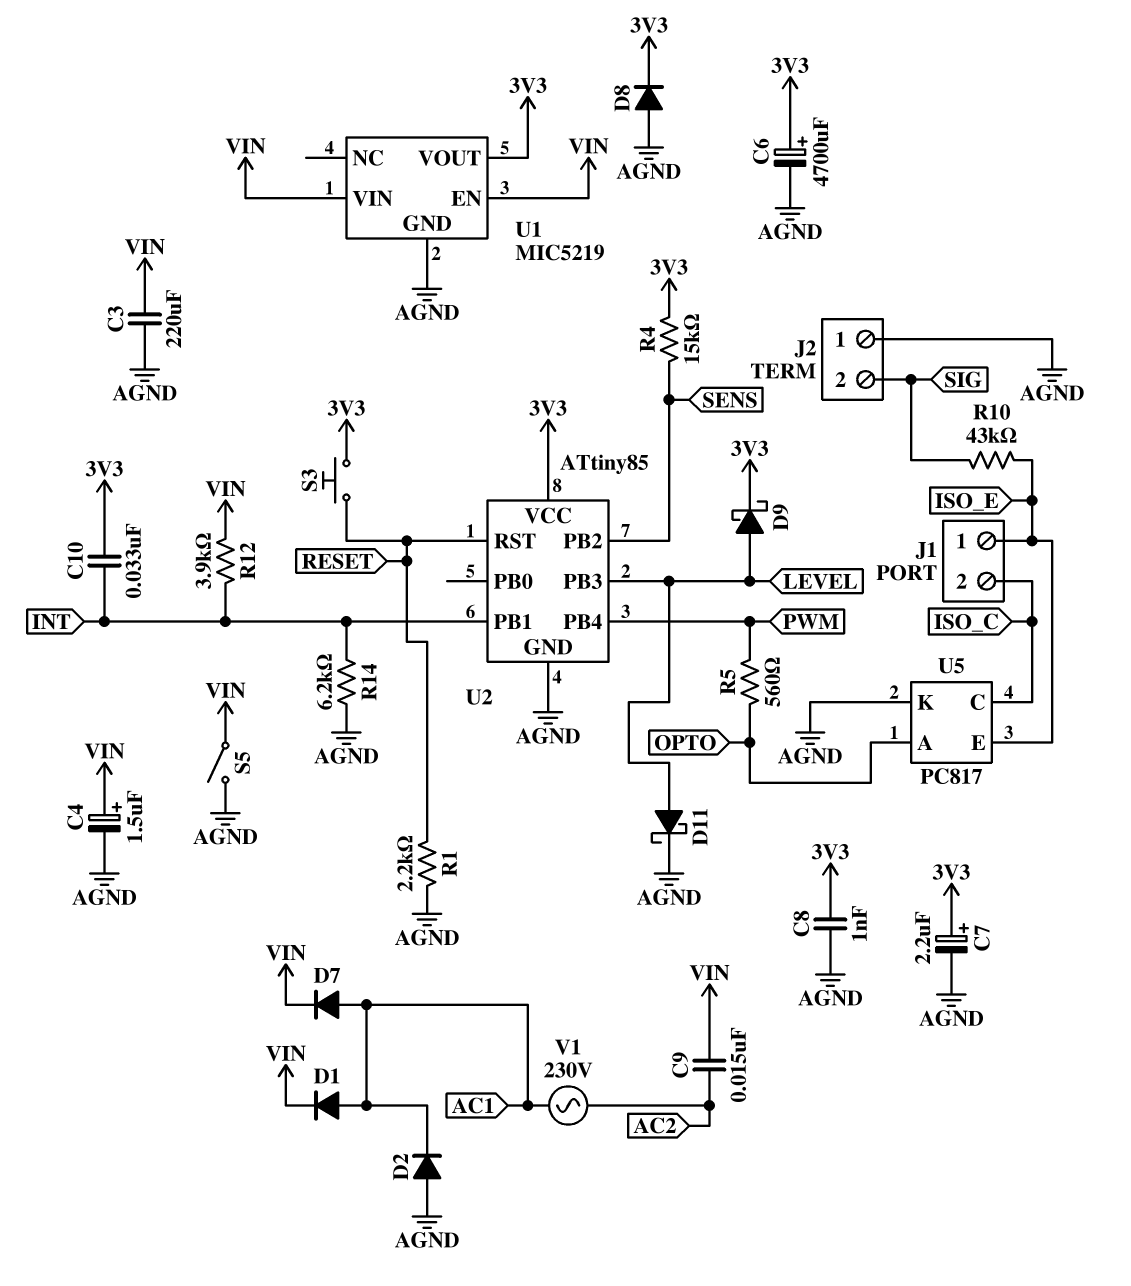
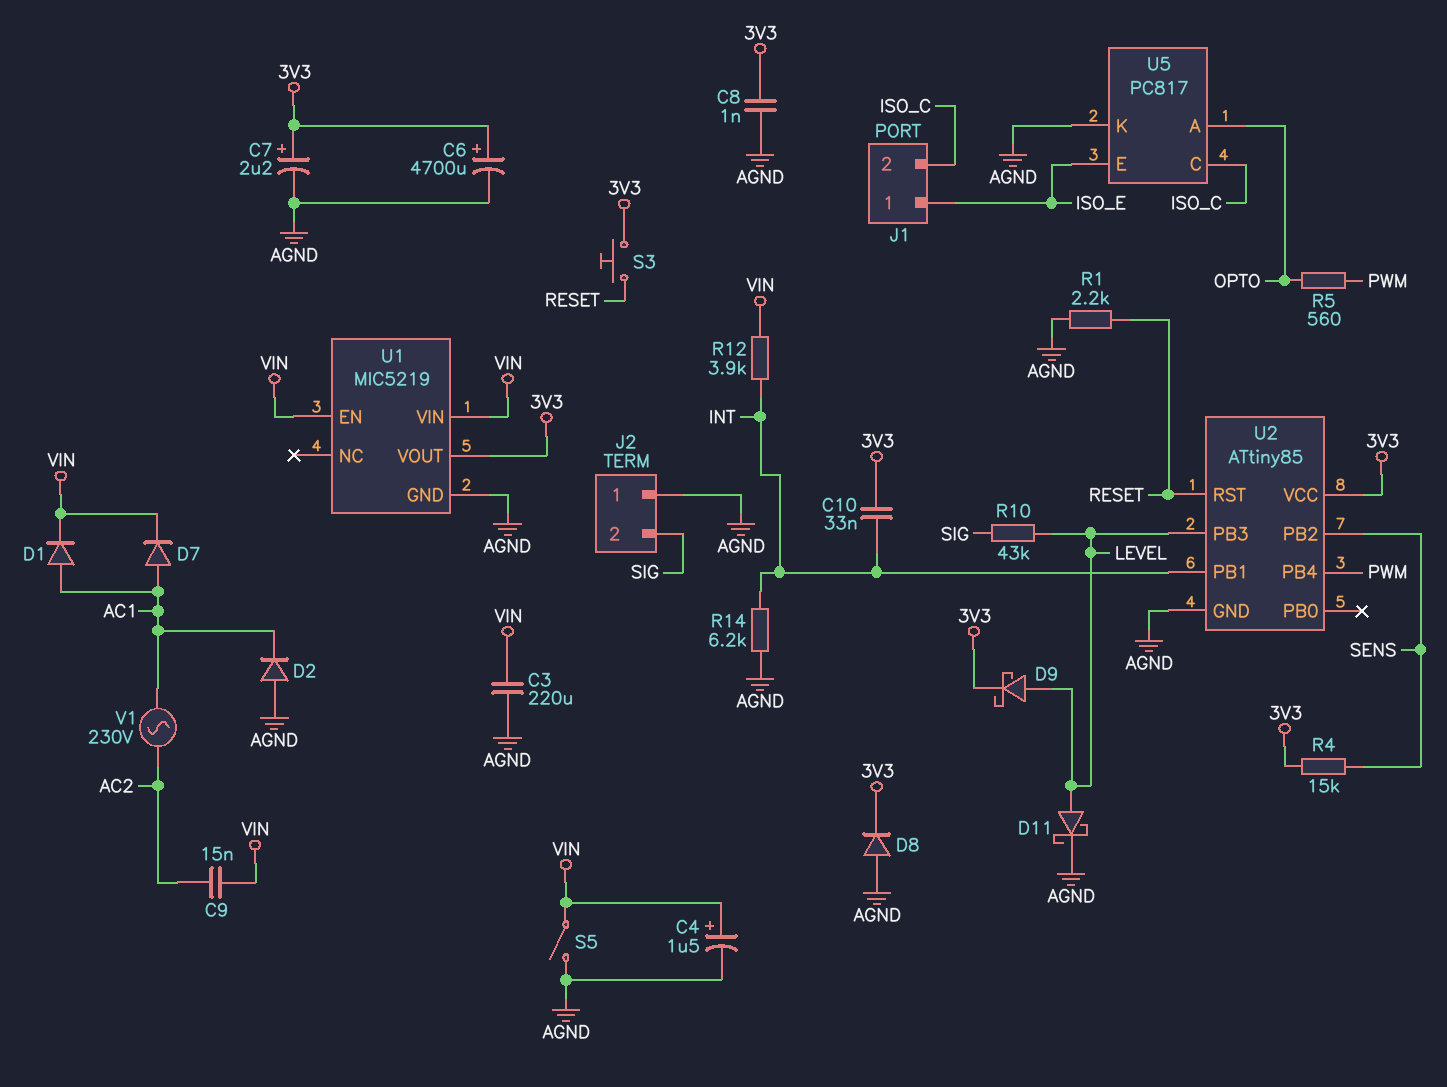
R10: 43k (ISO_E, SIG) -> 43k (LEVEL, SIG)

